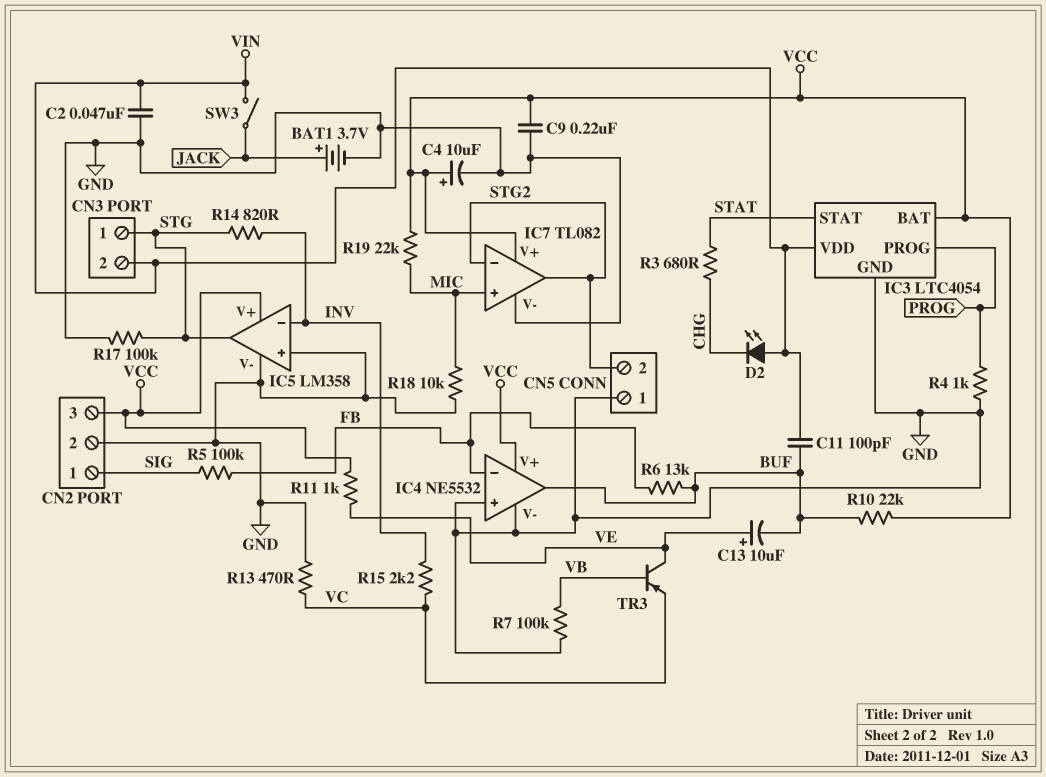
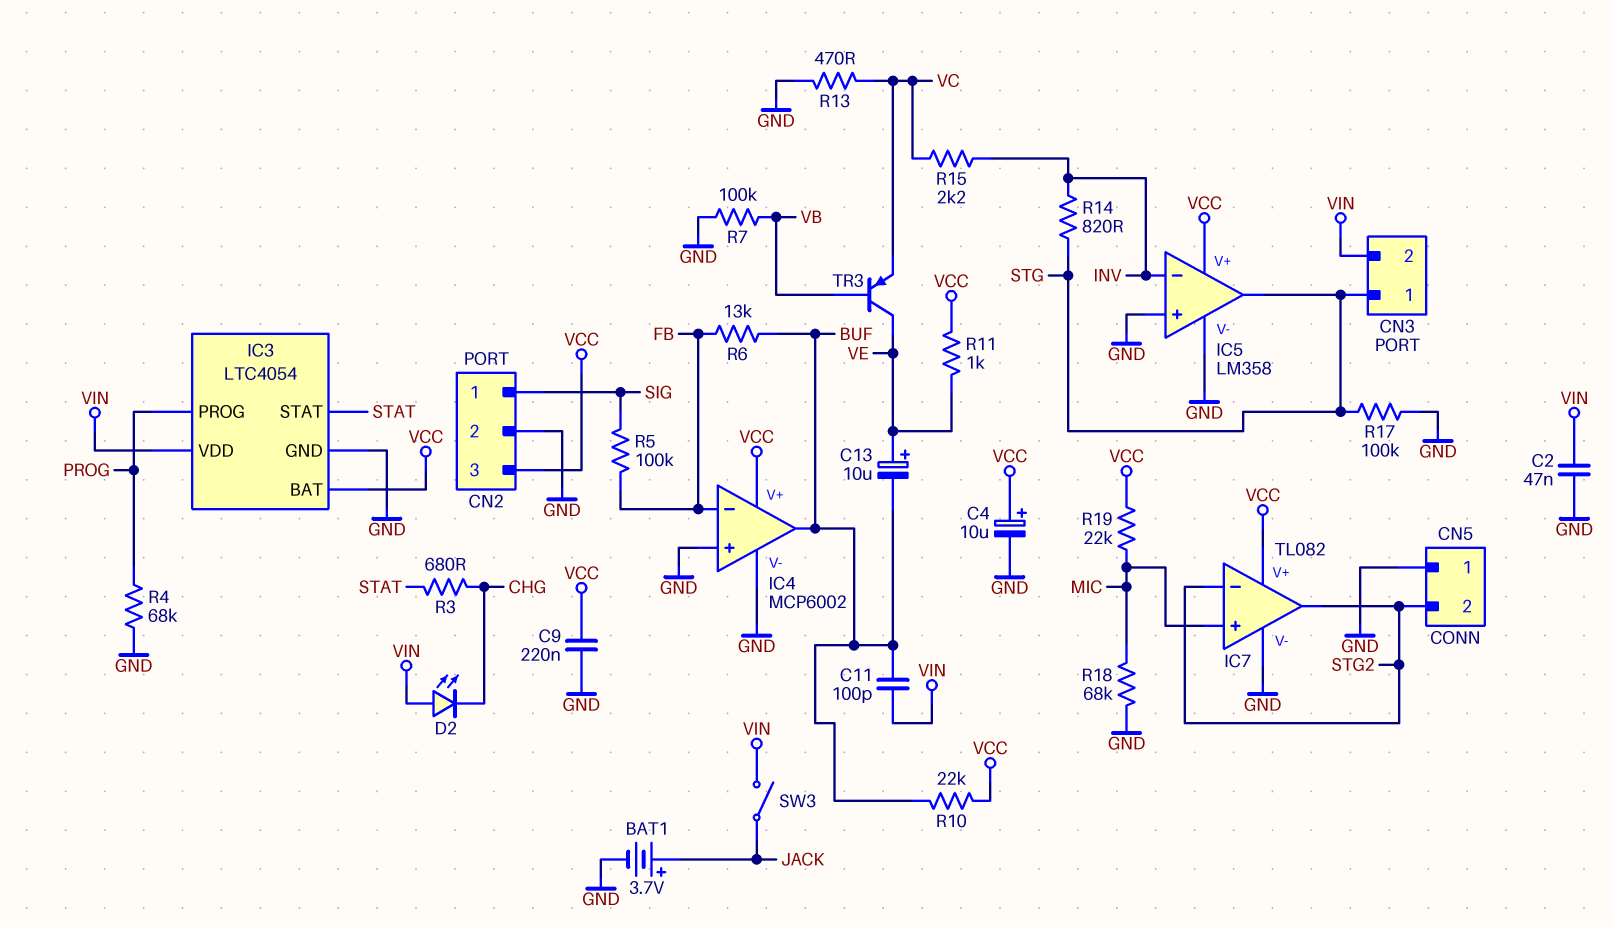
IC4: NE5532 -> MCP6002
R4: 1k (GND, PROG) -> 68k (GND, PROG)
R18: 10k (GND, MIC) -> 68k (GND, MIC)

